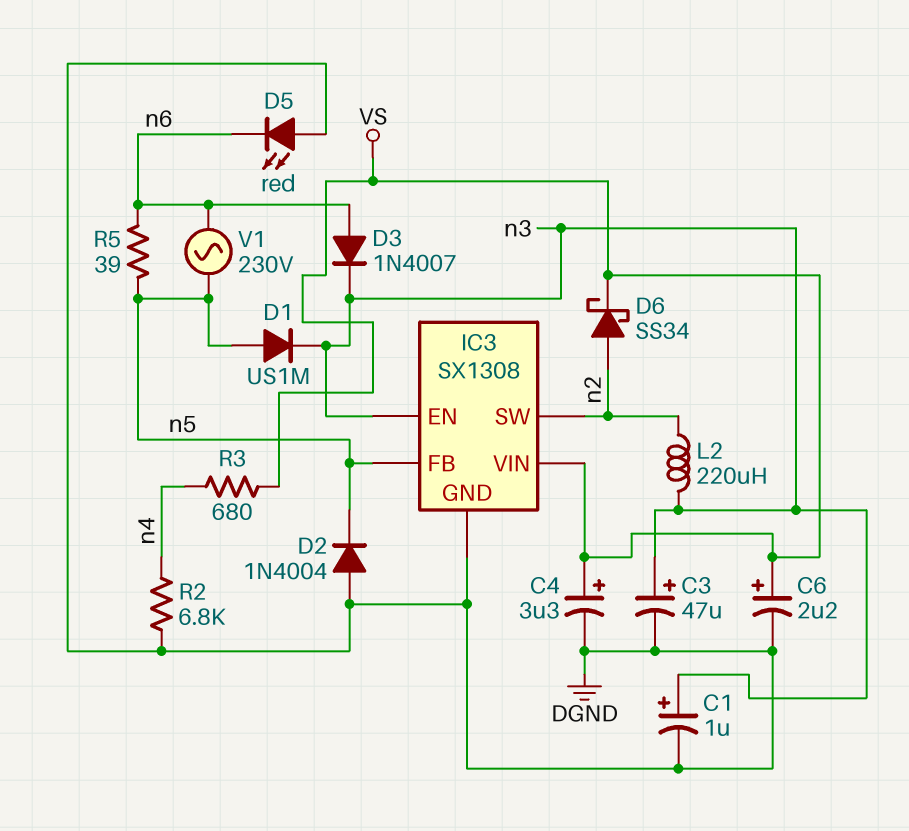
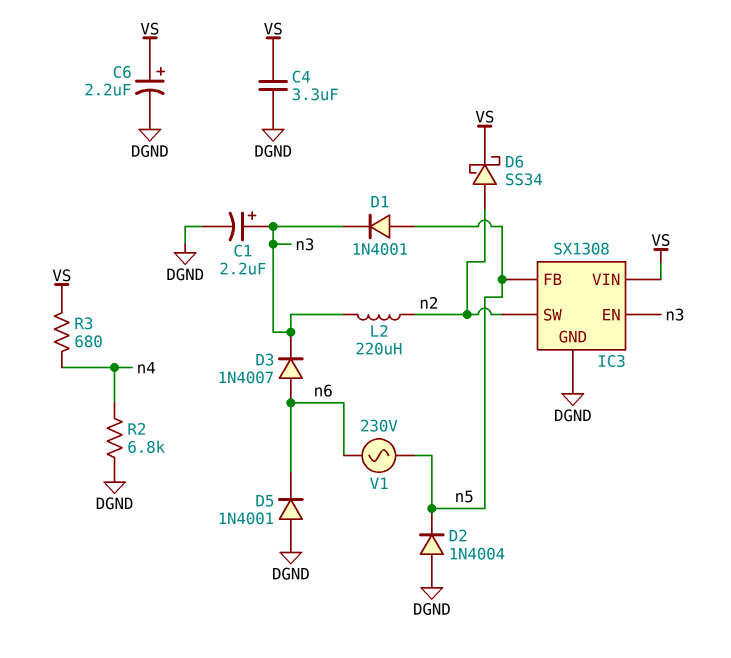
C1: 1uF (plus n3, minus DGND) -> 2.2uF (plus n3, minus DGND)
C3: 47uF (plus n3, minus DGND) -> none
C4: 3.3uF (plus VS, minus DGND) -> 3.3uF (DGND, VS)
D1: diode US1M (A n5, K n3) -> diode 1N4001 (A n5, K n3)
D5: LED red (A DGND, K n6) -> diode 1N4001 (A DGND, K n6)
R5: 39 (n5, n6) -> none

